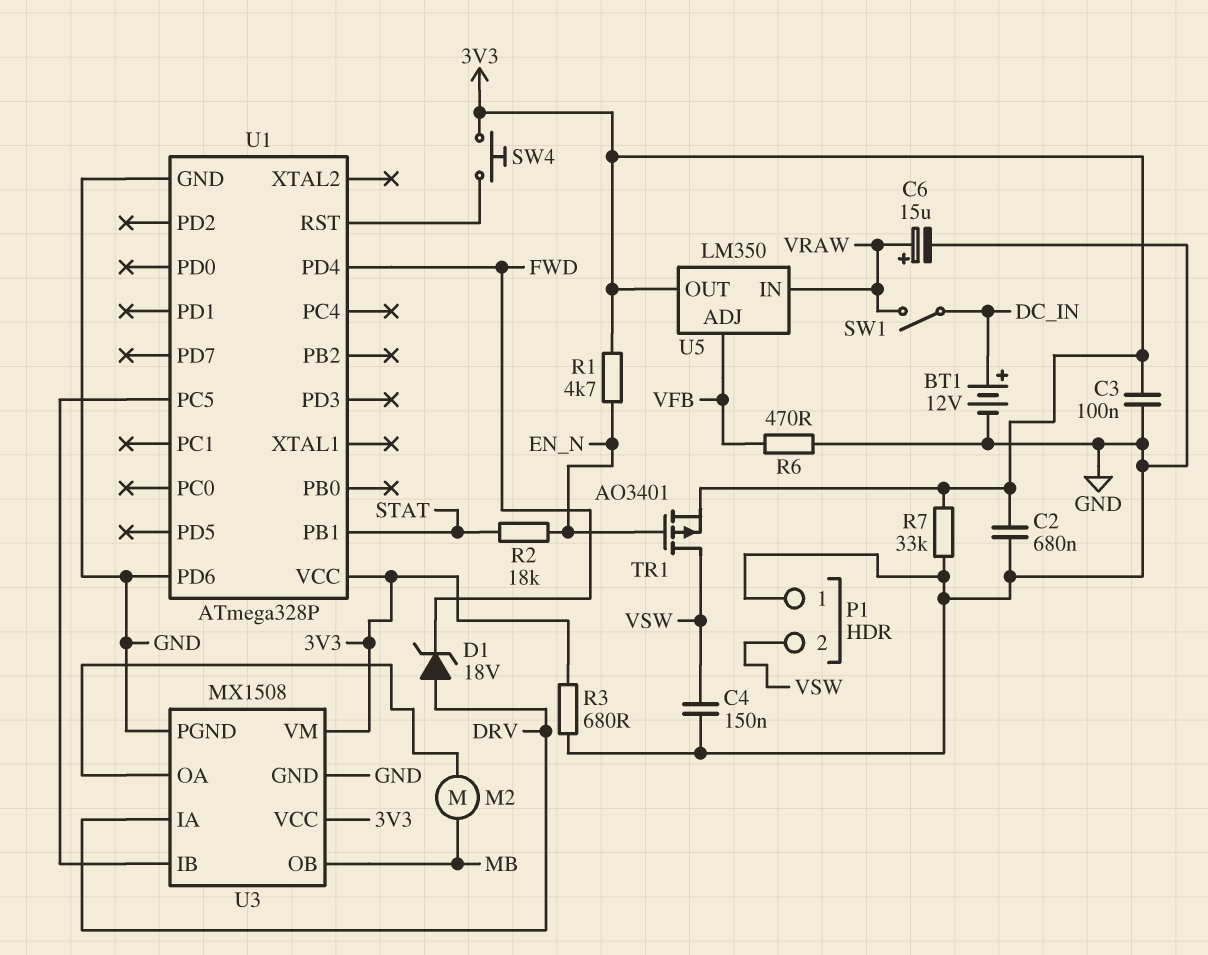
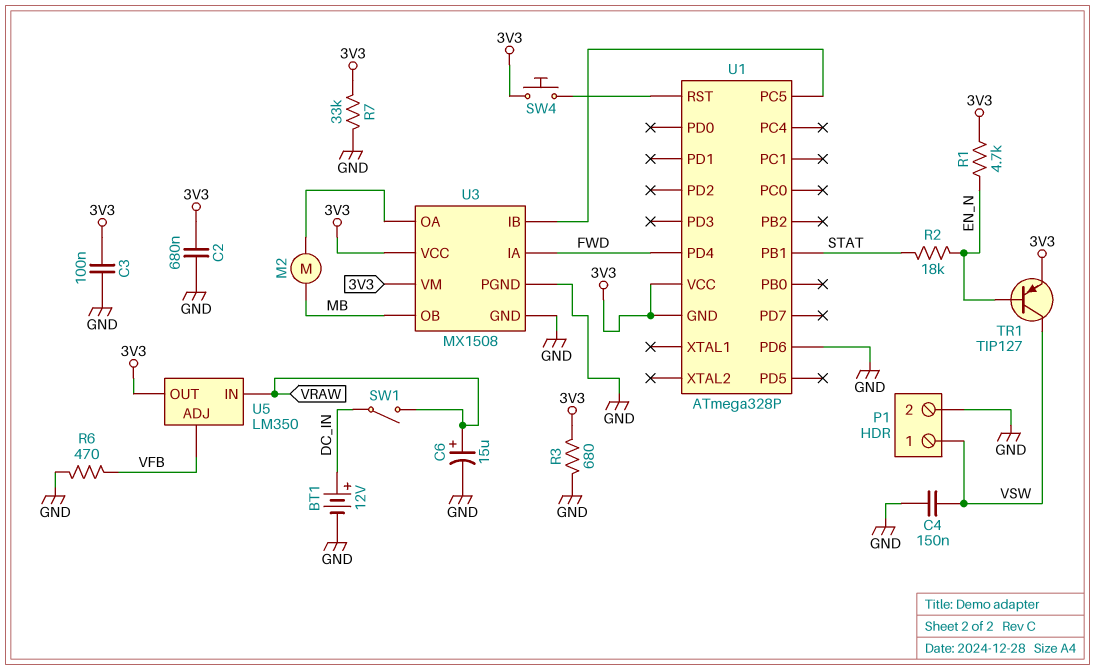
D1: zener 18V (A DRV, K FWD) -> none
P1 pin 1: GND -> VSW
P1 pin 2: VSW -> GND
TR1: PMOS AO3401 (G EN_N, D VSW, S 3V3) -> PNP TIP127 (B EN_N, C VSW, E 3V3)
U1 pin GND: GND -> 3V3
U3 pin IA: DRV -> FWD

